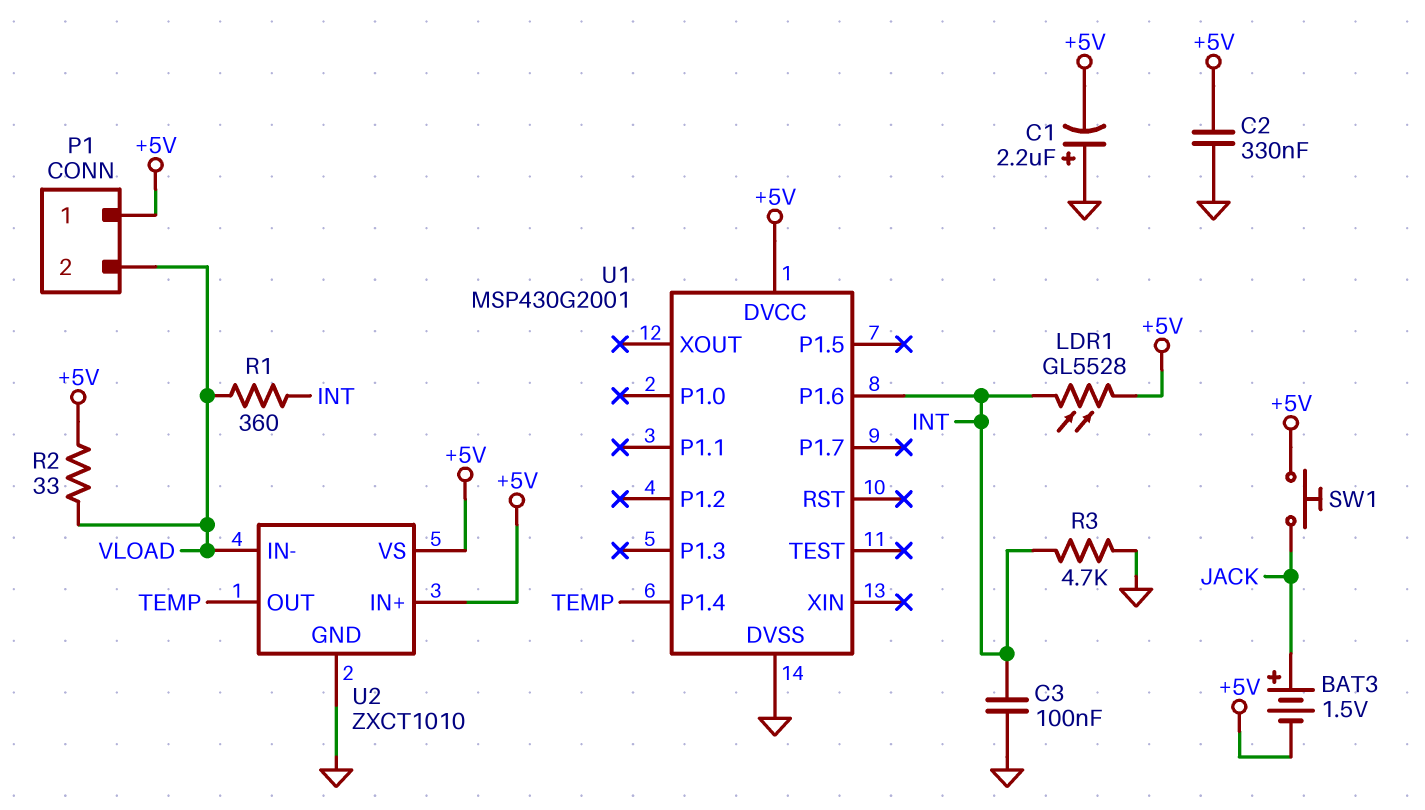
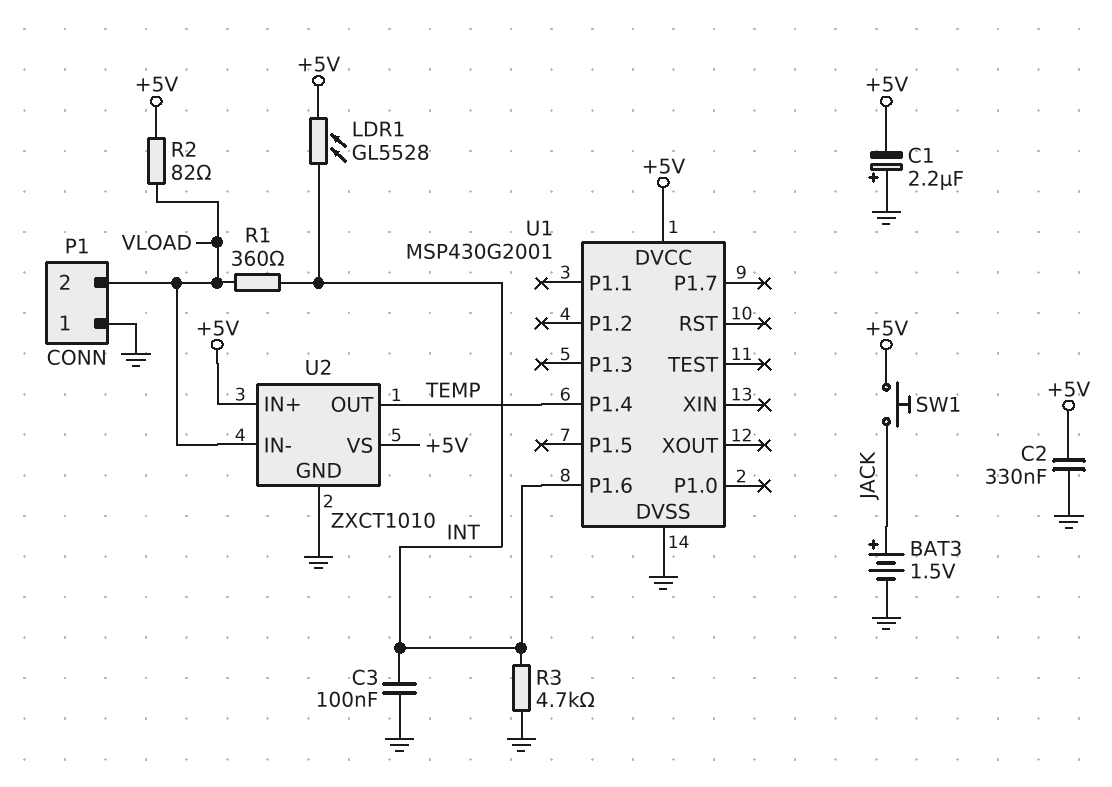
BAT3: 1.5V (plus JACK, minus +5V) -> 1.5V (plus JACK, minus GND)
P1 pin 1: +5V -> GND
R2: 33 (+5V, VLOAD) -> 82 (+5V, VLOAD)

